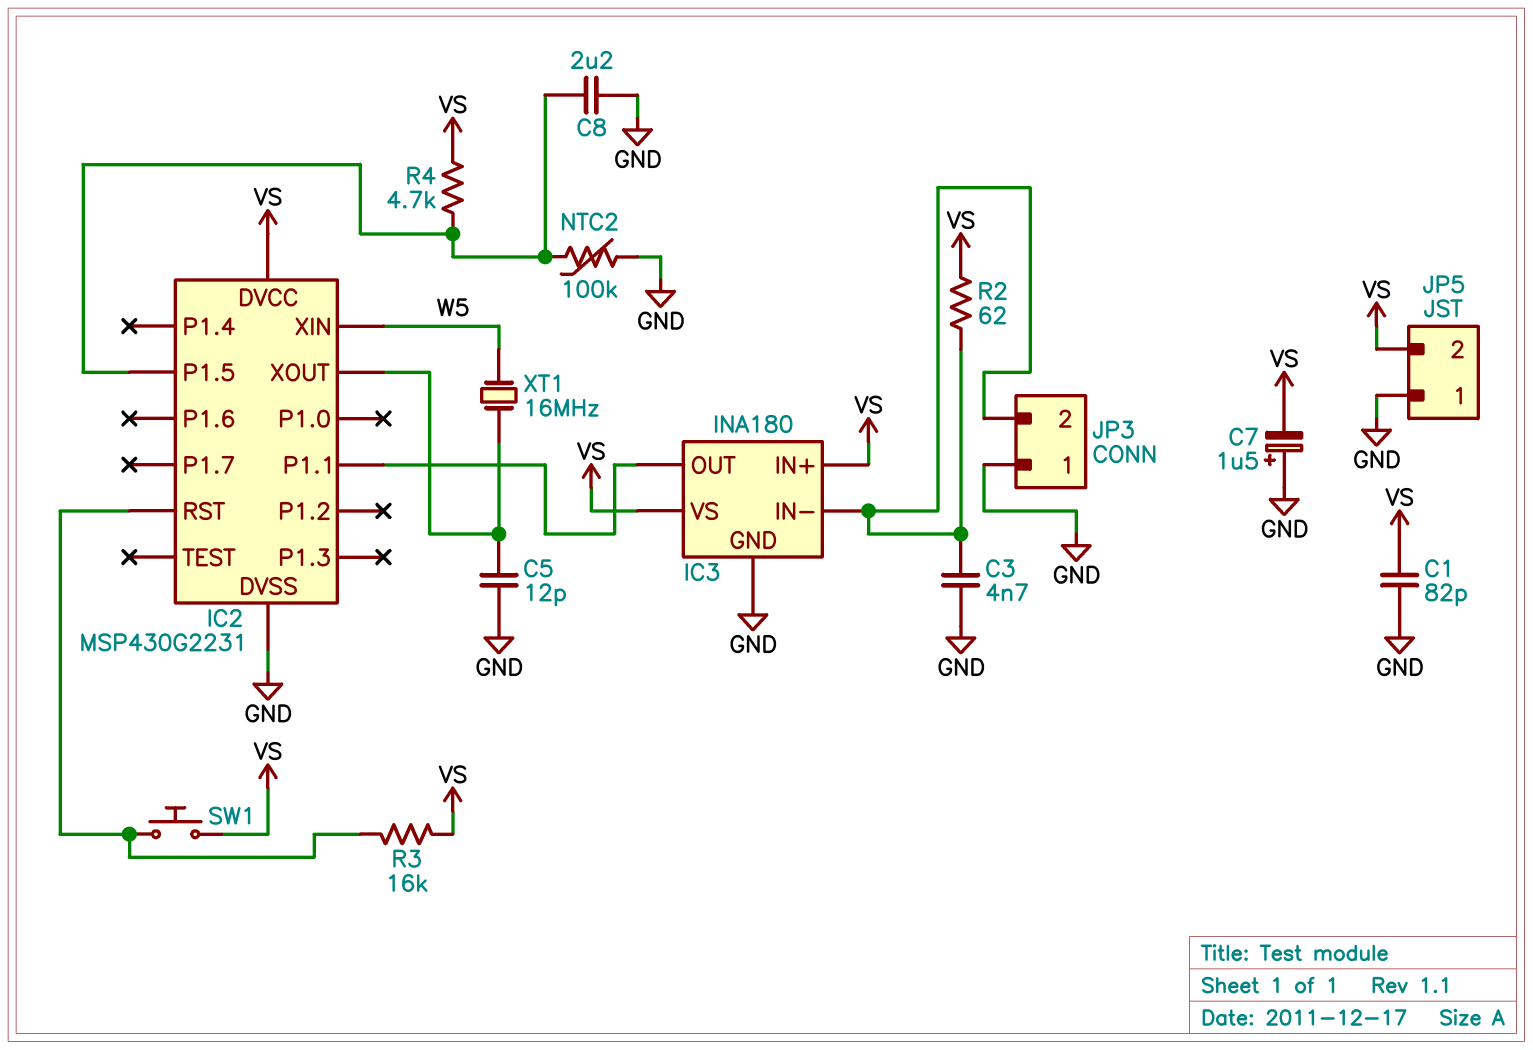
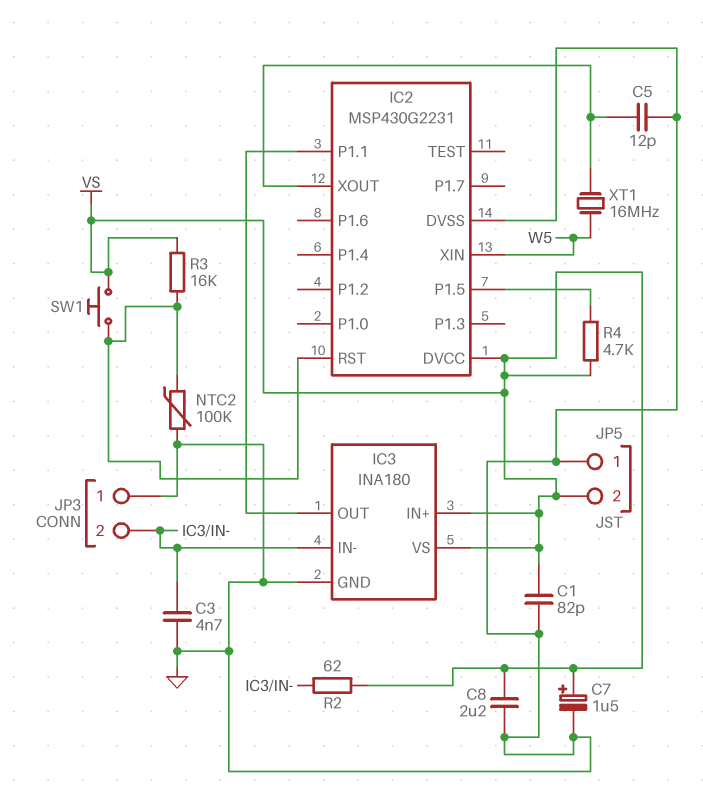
C7: 1.5uF (plus GND, minus VS) -> 1.5uF (plus VS, minus GND)
C8: 2.2uF (GND, IC2/P1.5) -> 2.2uF (GND, VS)
NTC2: 100k (GND, IC2/P1.5) -> 100k (GND, IC2/RST)

